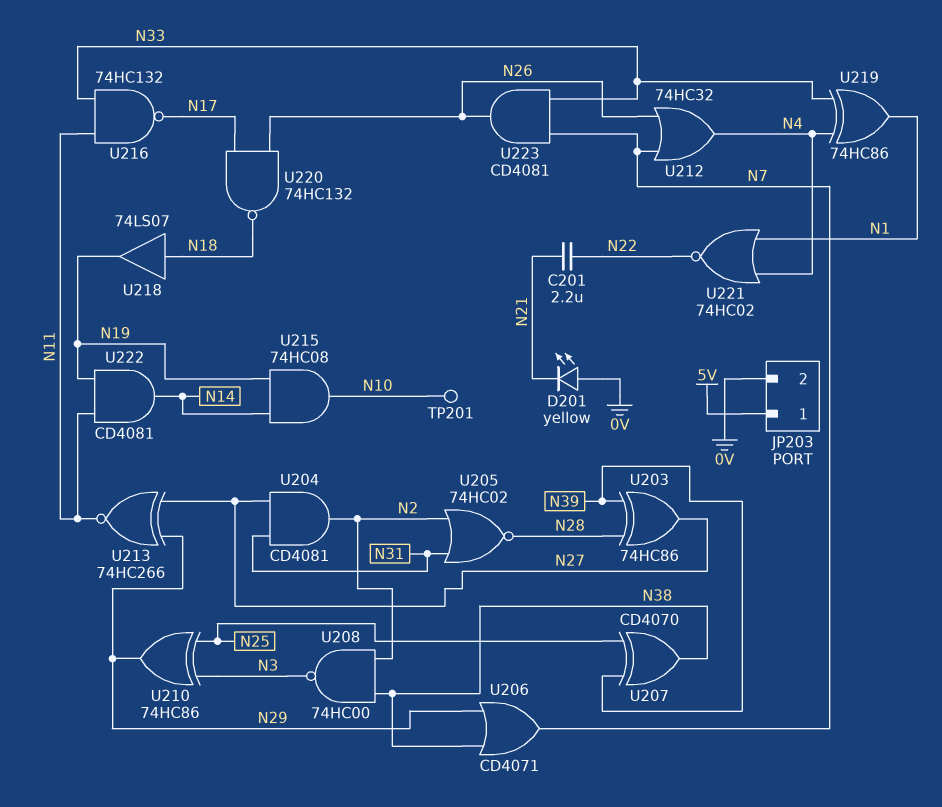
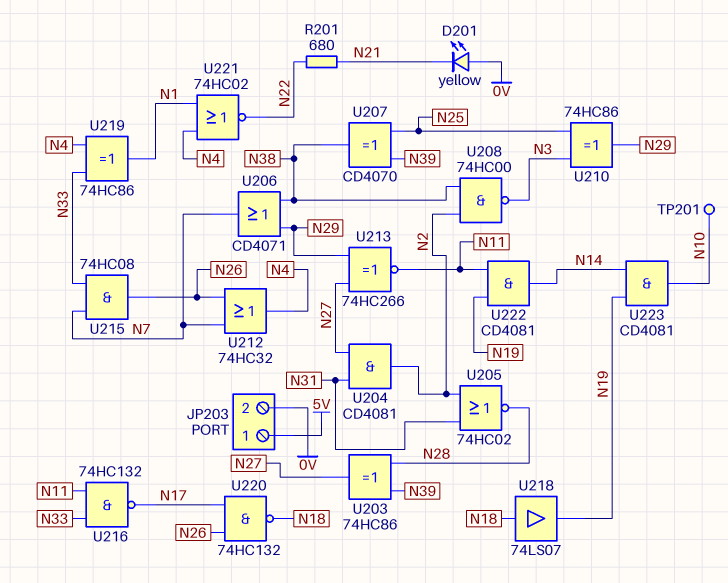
C201: 2.2uF (N21, N22) -> none
R201: none -> 680 (N21, N22)
U215: AND 74HC08 (in N14, in N19, out N10) -> AND 74HC08 (in N7, in N33, out N26)
U223: AND CD4081 (in N7, in N33, out N26) -> AND CD4081 (in N14, in N19, out N10)

